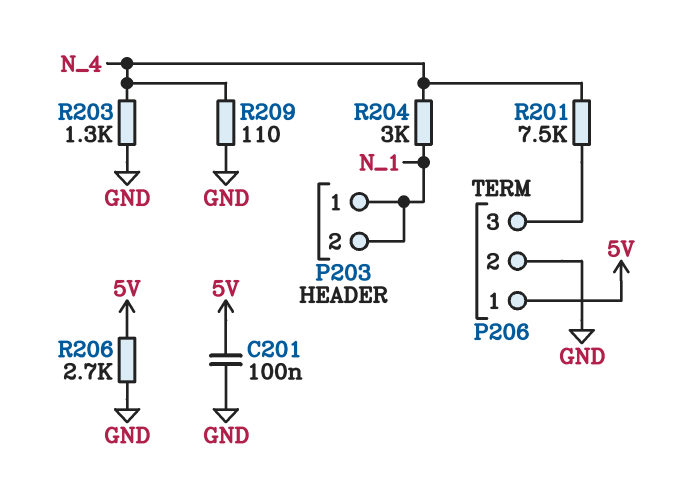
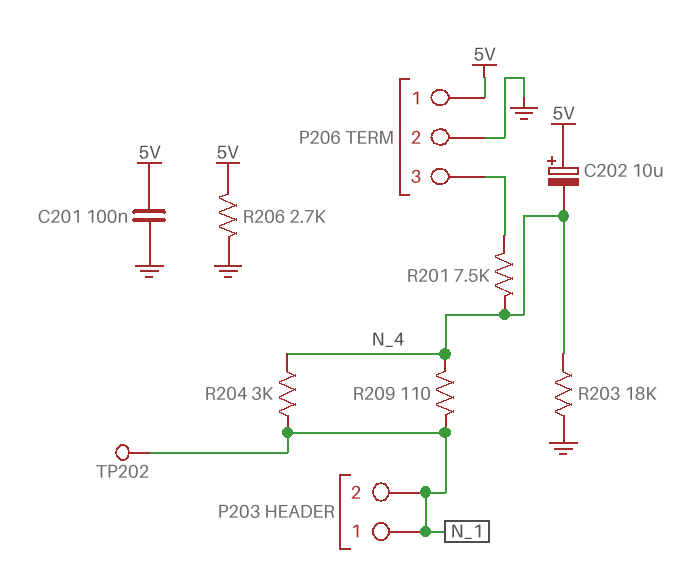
C202: none -> 10uF (plus 5V, minus N_4)
R203: 1.3k (GND, N_4) -> 18k (GND, N_4)
R209: 110 (GND, N_4) -> 110 (N_1, N_4)
TP202: none -> test point (N_1)

